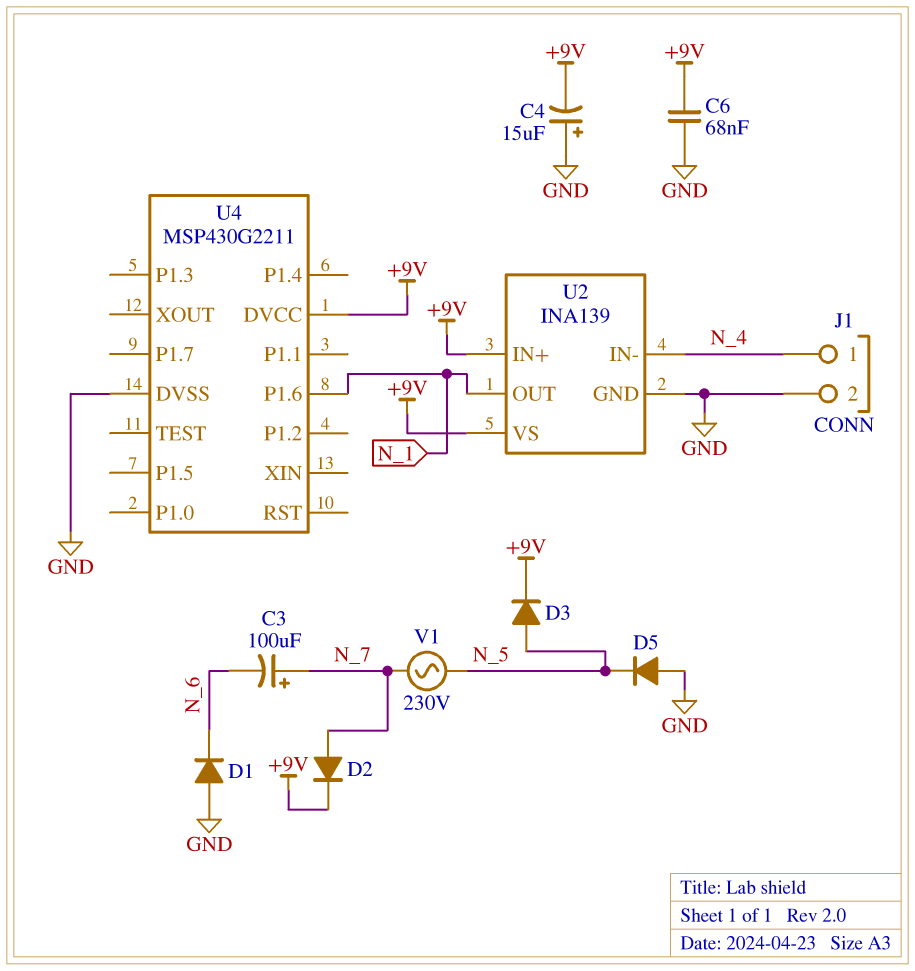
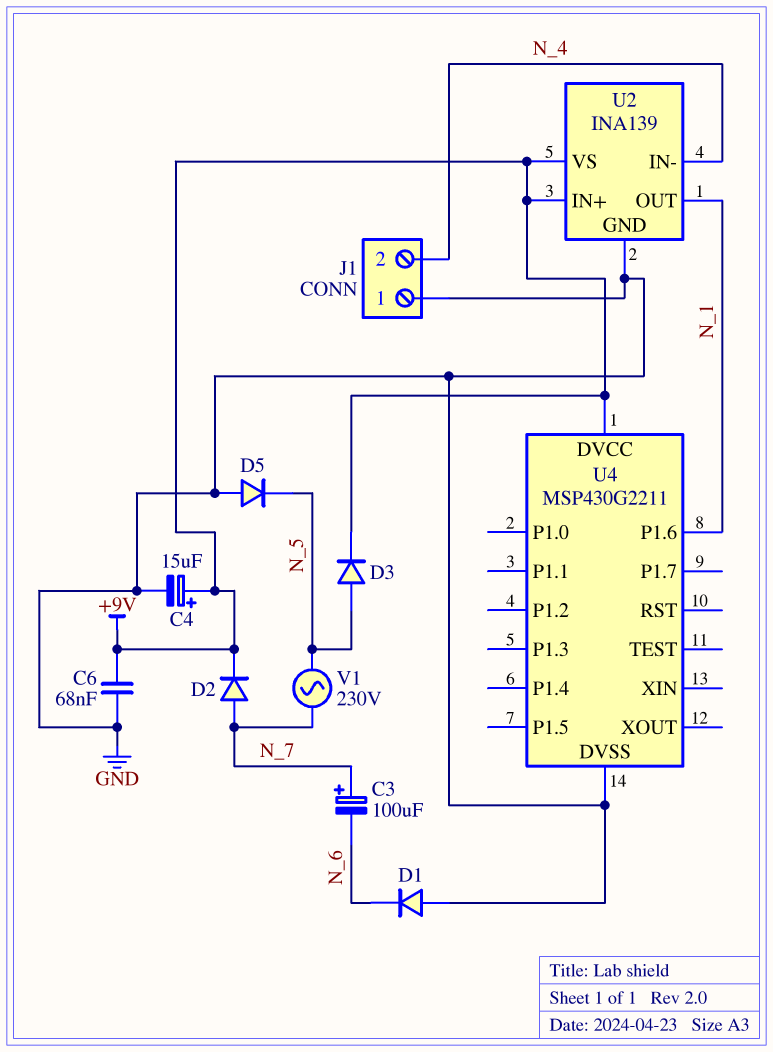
C4: 15uF (plus GND, minus +9V) -> 15uF (plus +9V, minus GND)
J1 pin 1: N_4 -> GND
J1 pin 2: GND -> N_4

